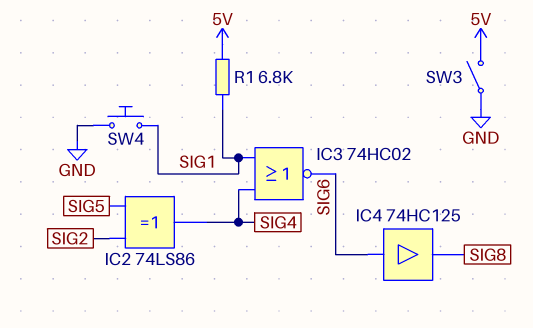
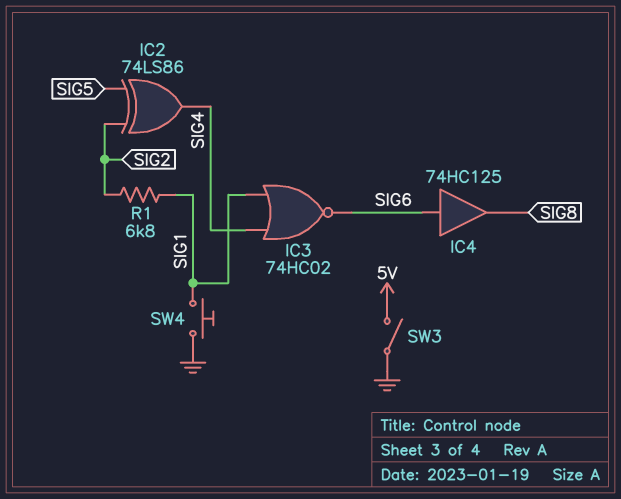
R1: 6.8k (5V, SIG1) -> 6.8k (SIG1, SIG2)

